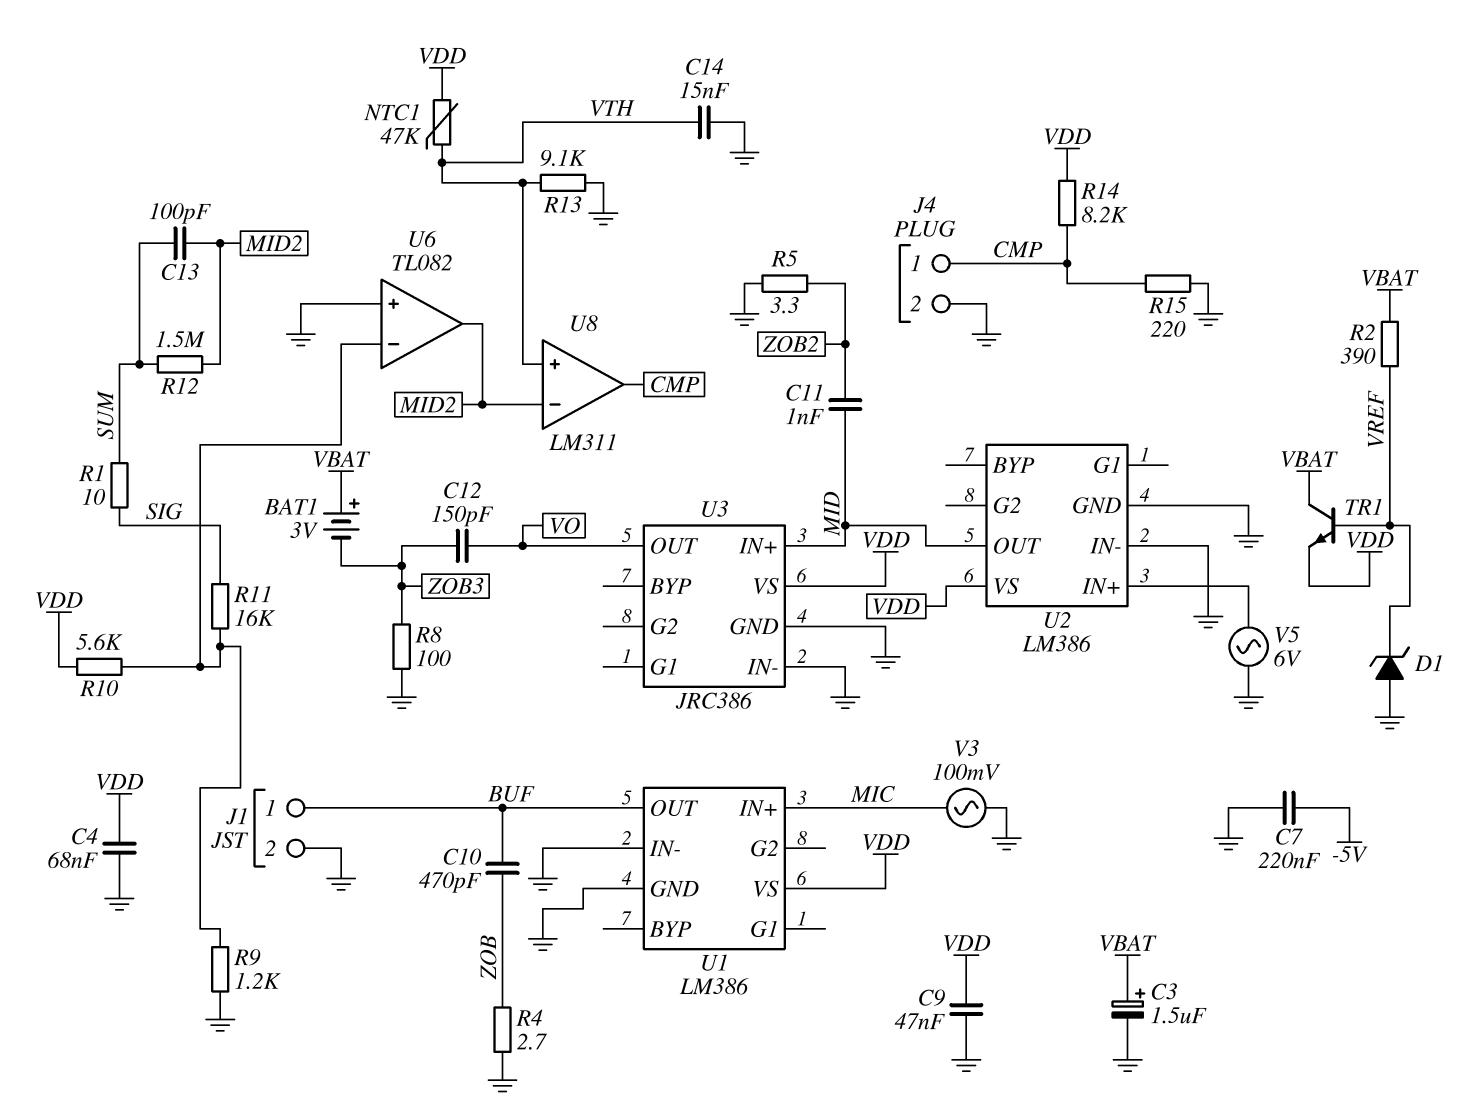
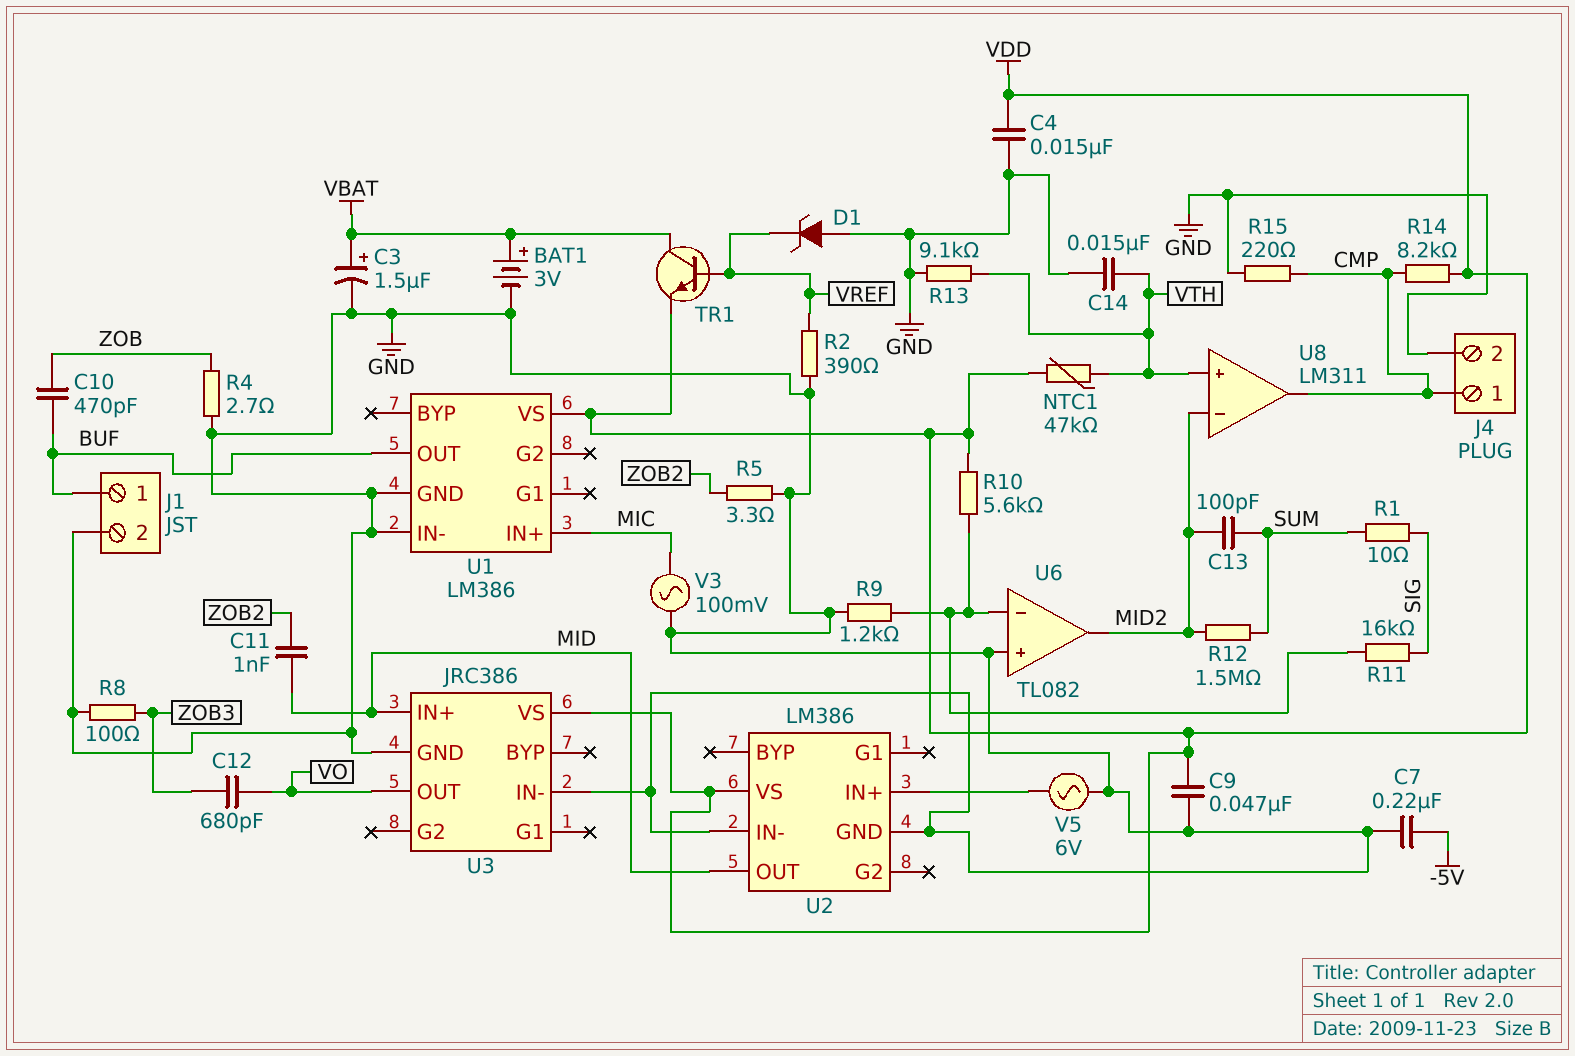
BAT1: 3V (plus VBAT, minus ZOB3) -> 3V (plus VBAT, minus GND)
C4: 68nF (GND, VDD) -> 15nF (GND, VDD)
C12: 150pF (VO, ZOB3) -> 680pF (VO, ZOB3)
R2: 390 (VBAT, VREF) -> 390 (GND, VREF)

